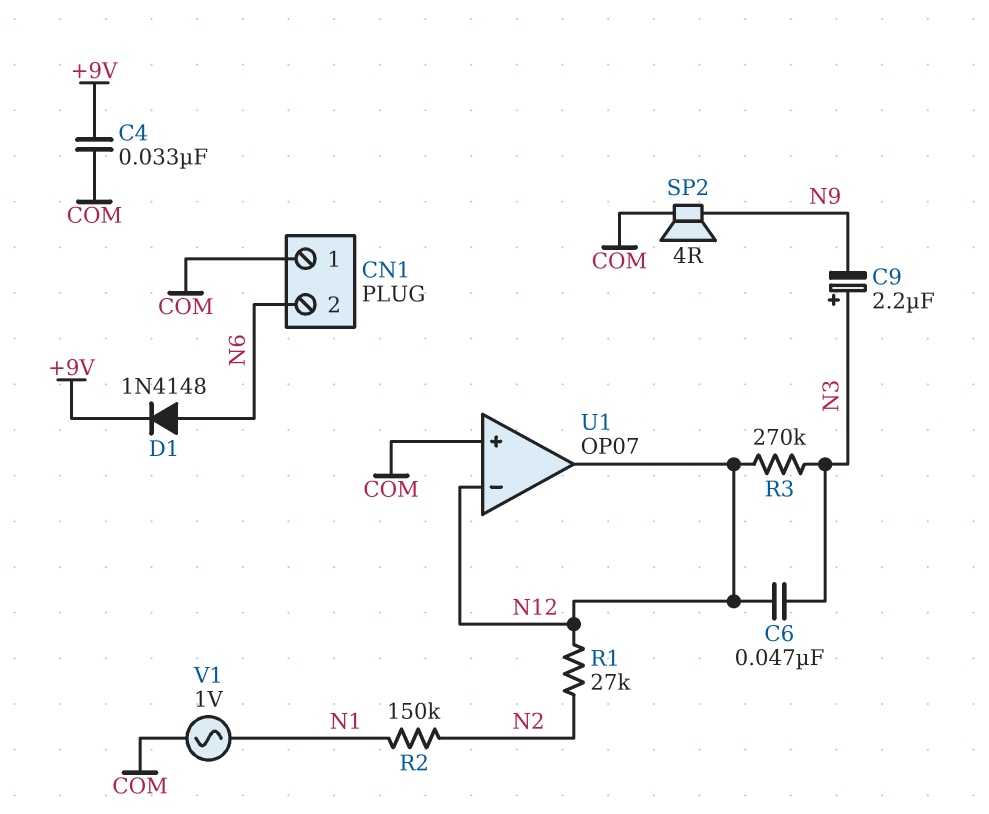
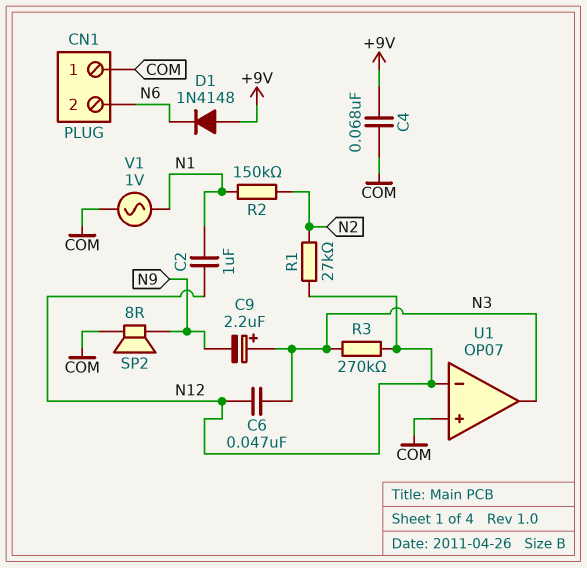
C2: none -> 1uF (N1, N12)
C4: 33nF (+9V, COM) -> 68nF (+9V, COM)
D1: diode 1N4148 (A N6, K +9V) -> diode 1N4148 (A +9V, K N6)
SP2: speaker 4R (COM, N9) -> speaker 8R (COM, N9)
U1 pin out: N12 -> N3

